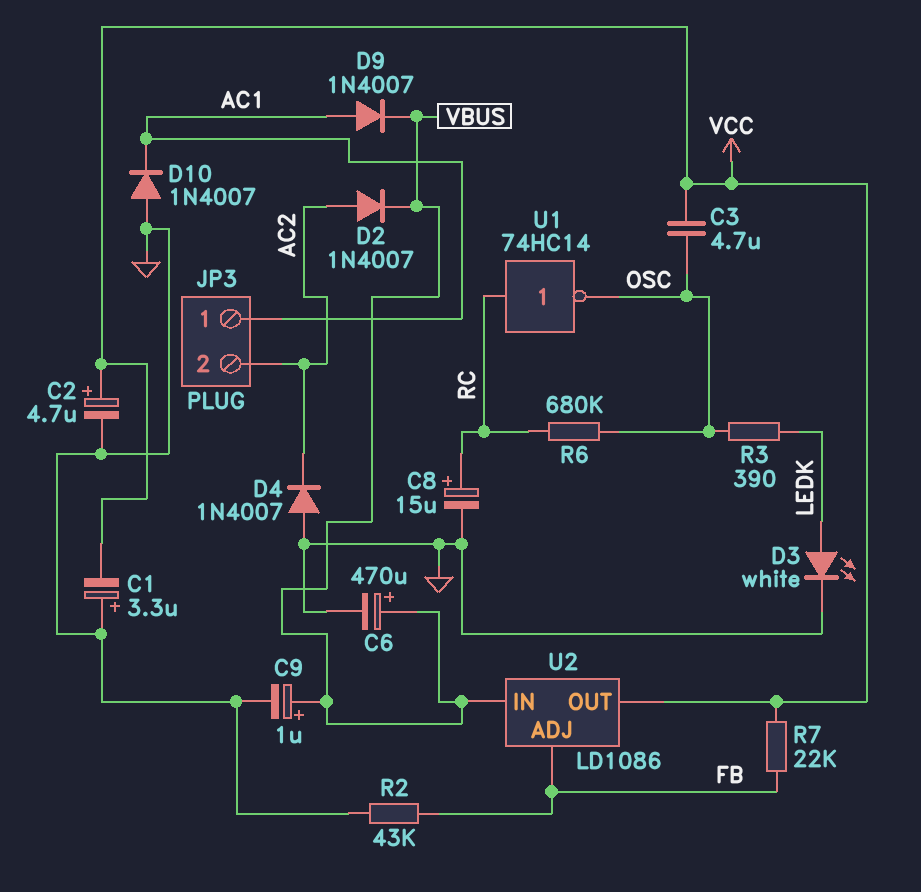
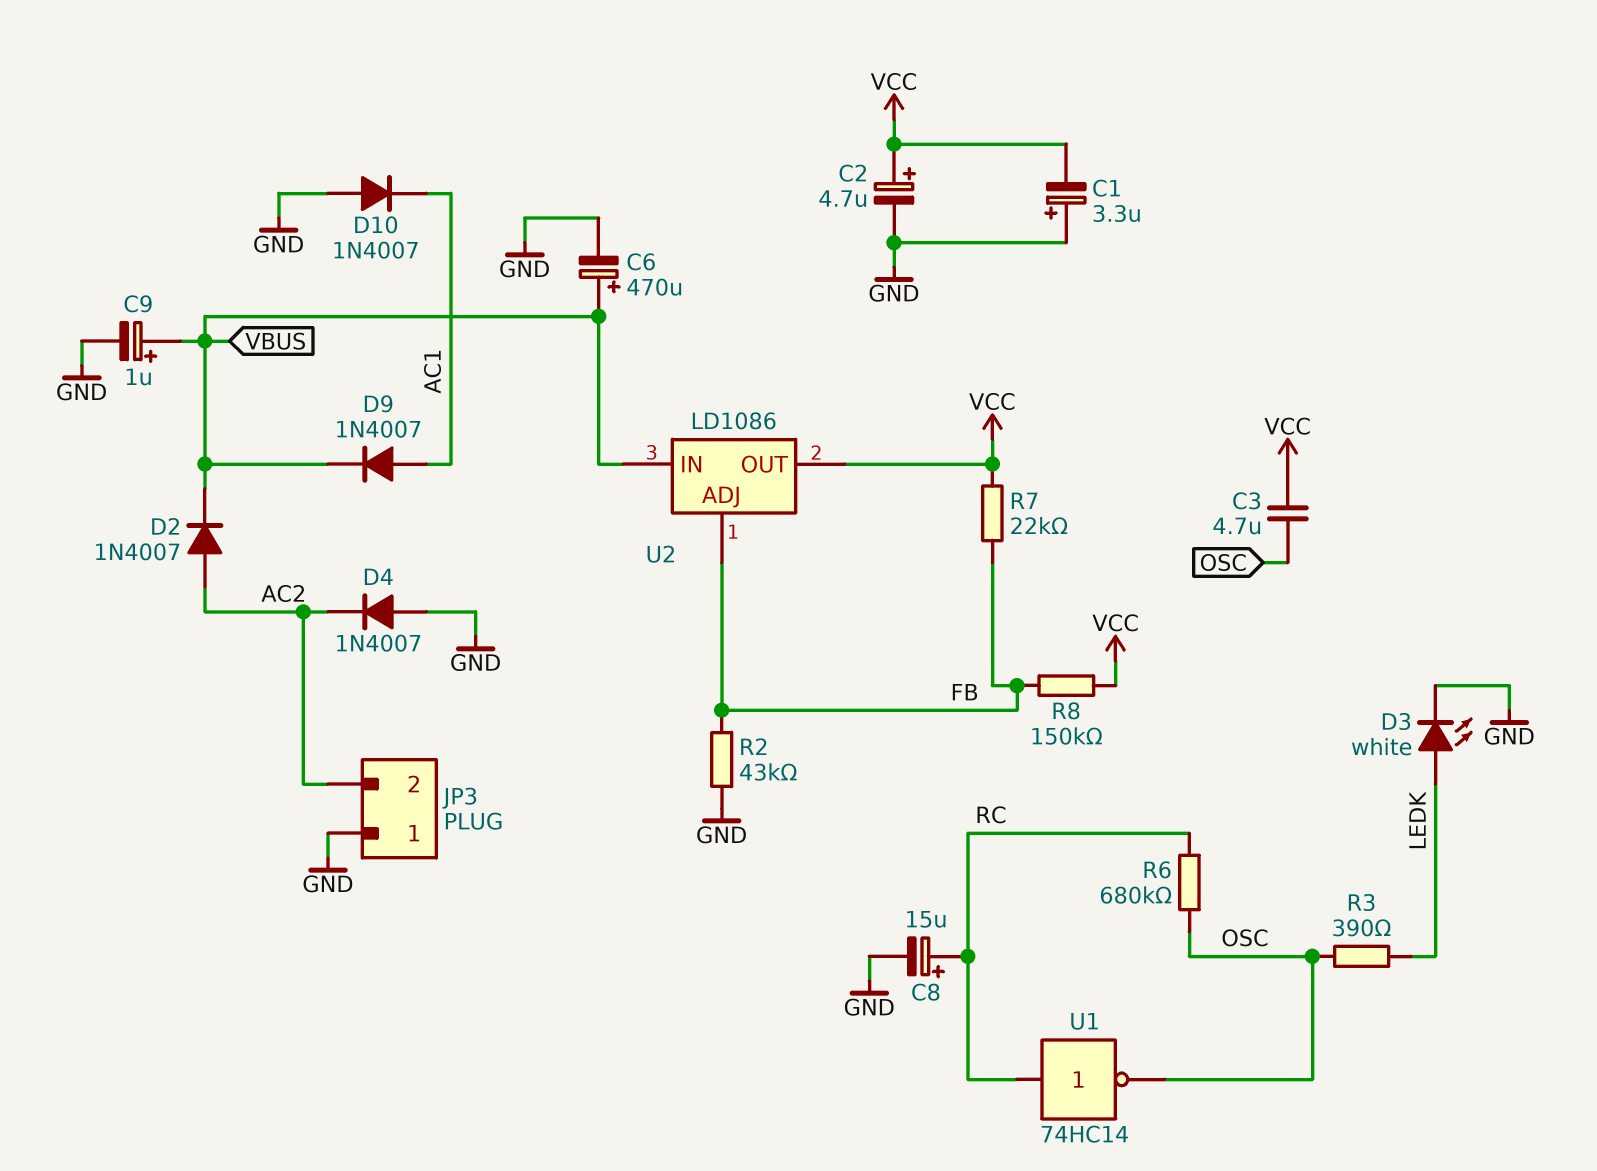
JP3 pin 1: AC1 -> GND
R8: none -> 150k (FB, VCC)

